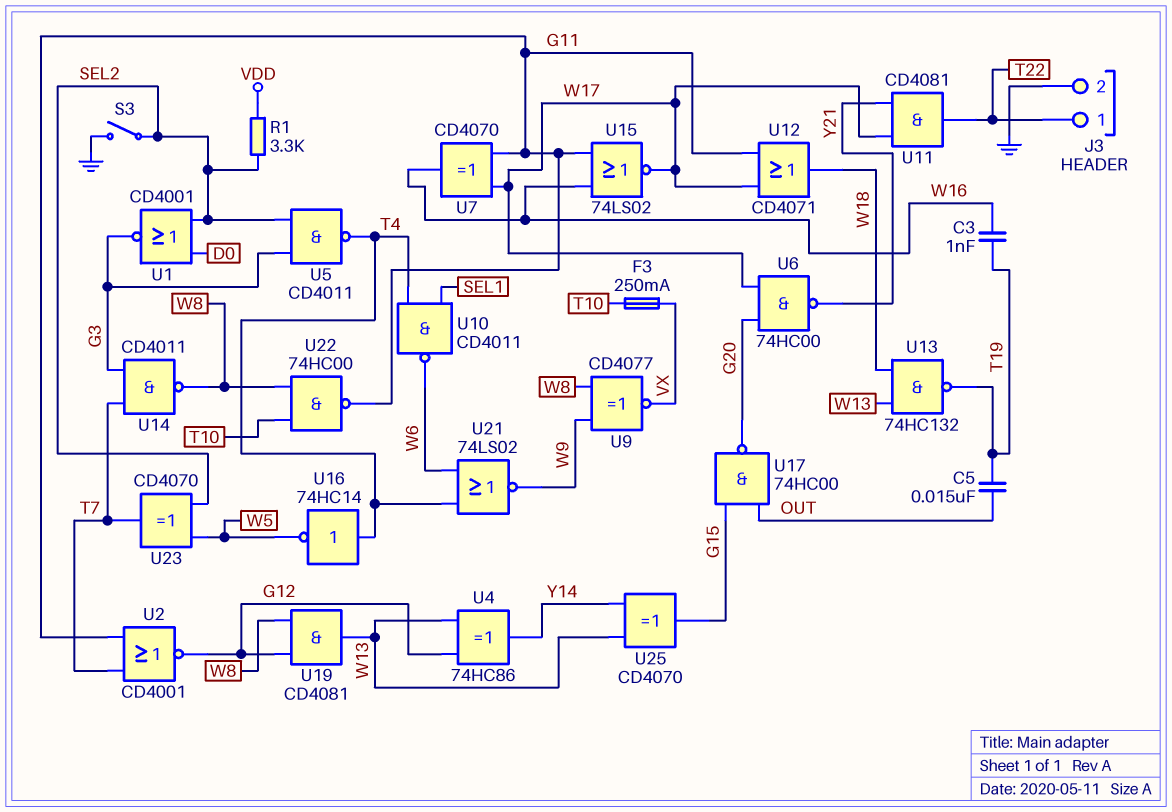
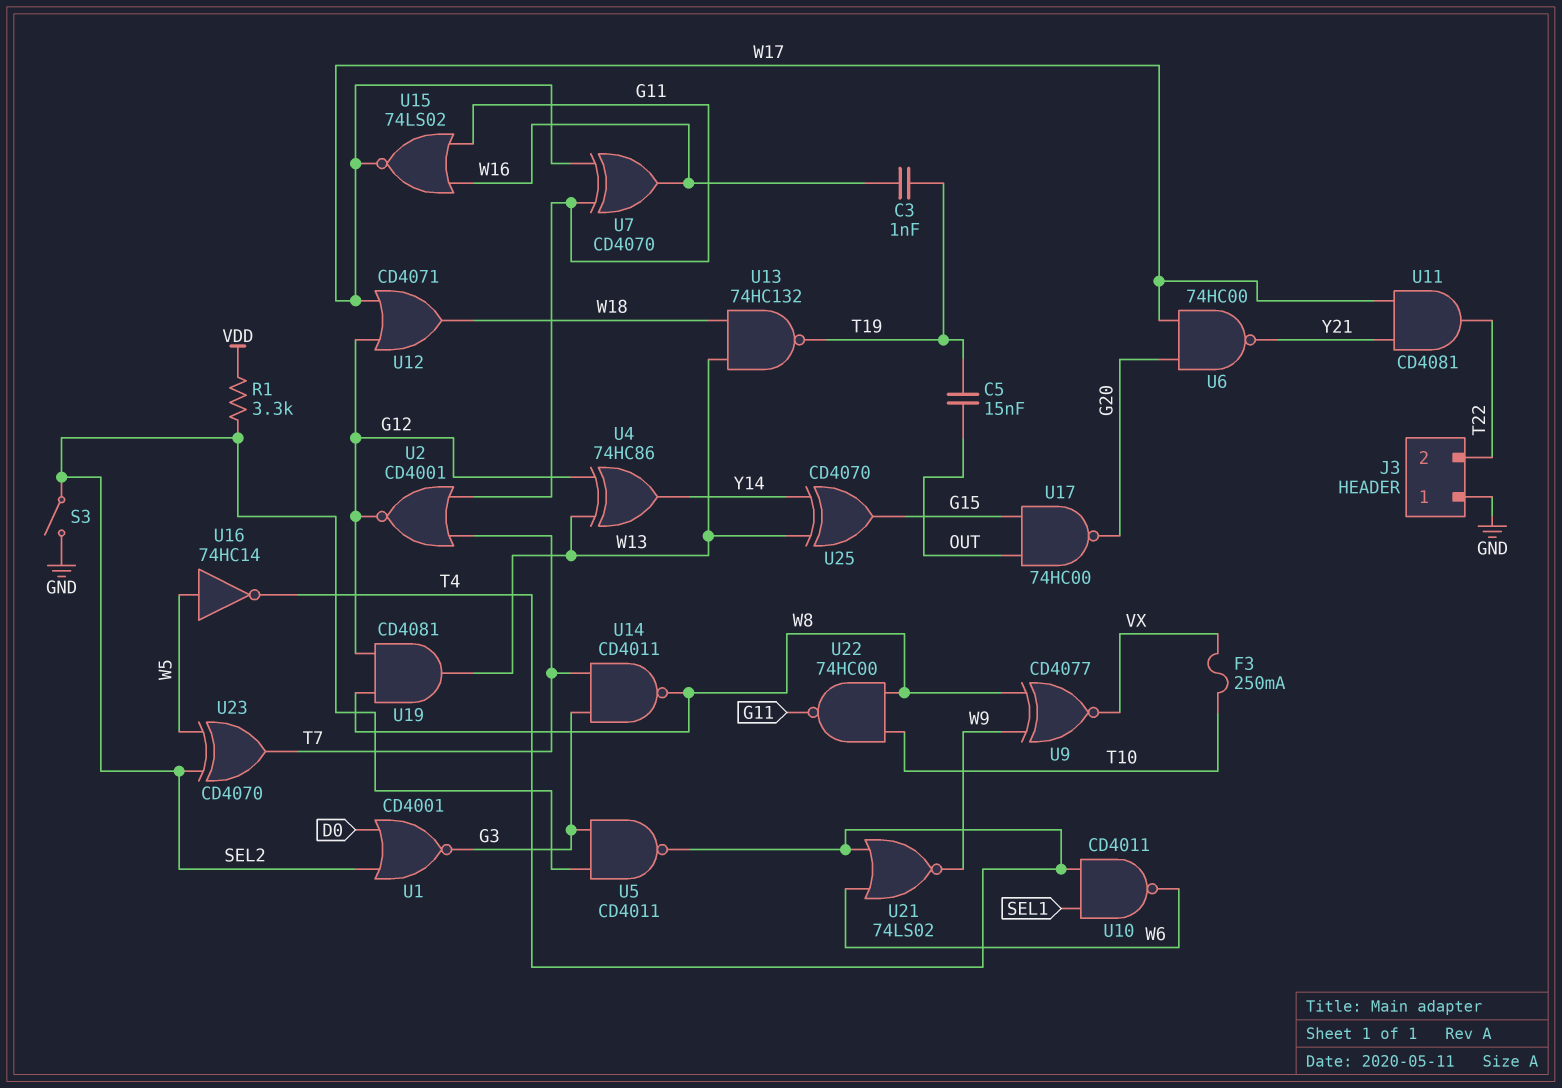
J3 pin 1: T22 -> GND
J3 pin 2: GND -> T22
U12: OR CD4071 (in G11, in W17, out W18) -> OR CD4071 (in G12, in W17, out W18)
U16: NOT 74HC14 (in T4, out W5) -> NOT 74HC14 (in W5, out T4)

